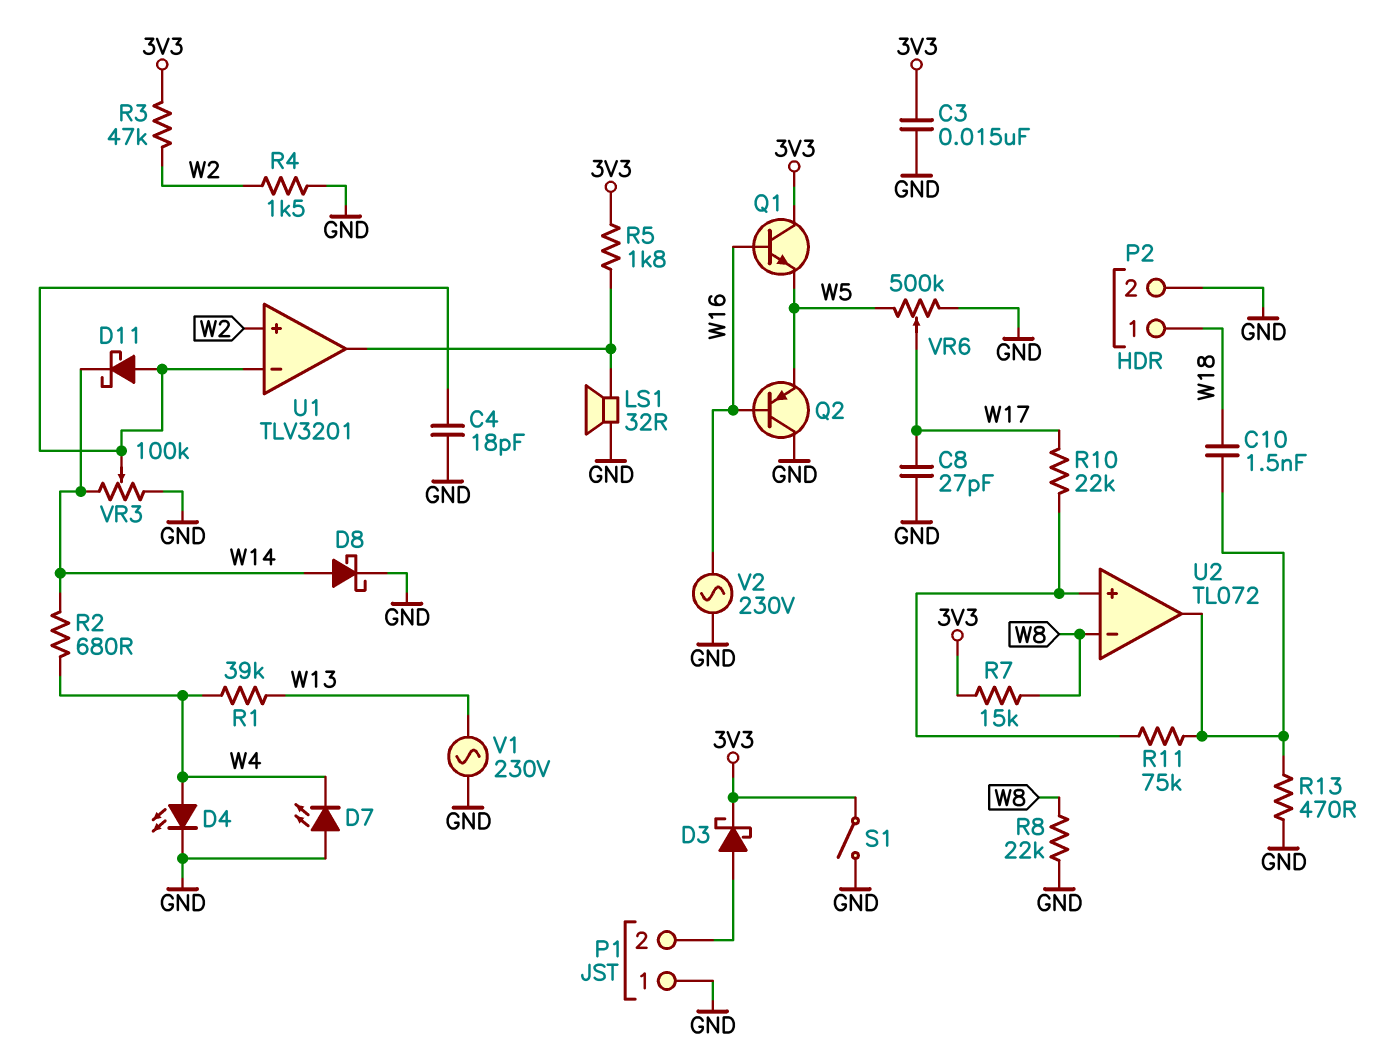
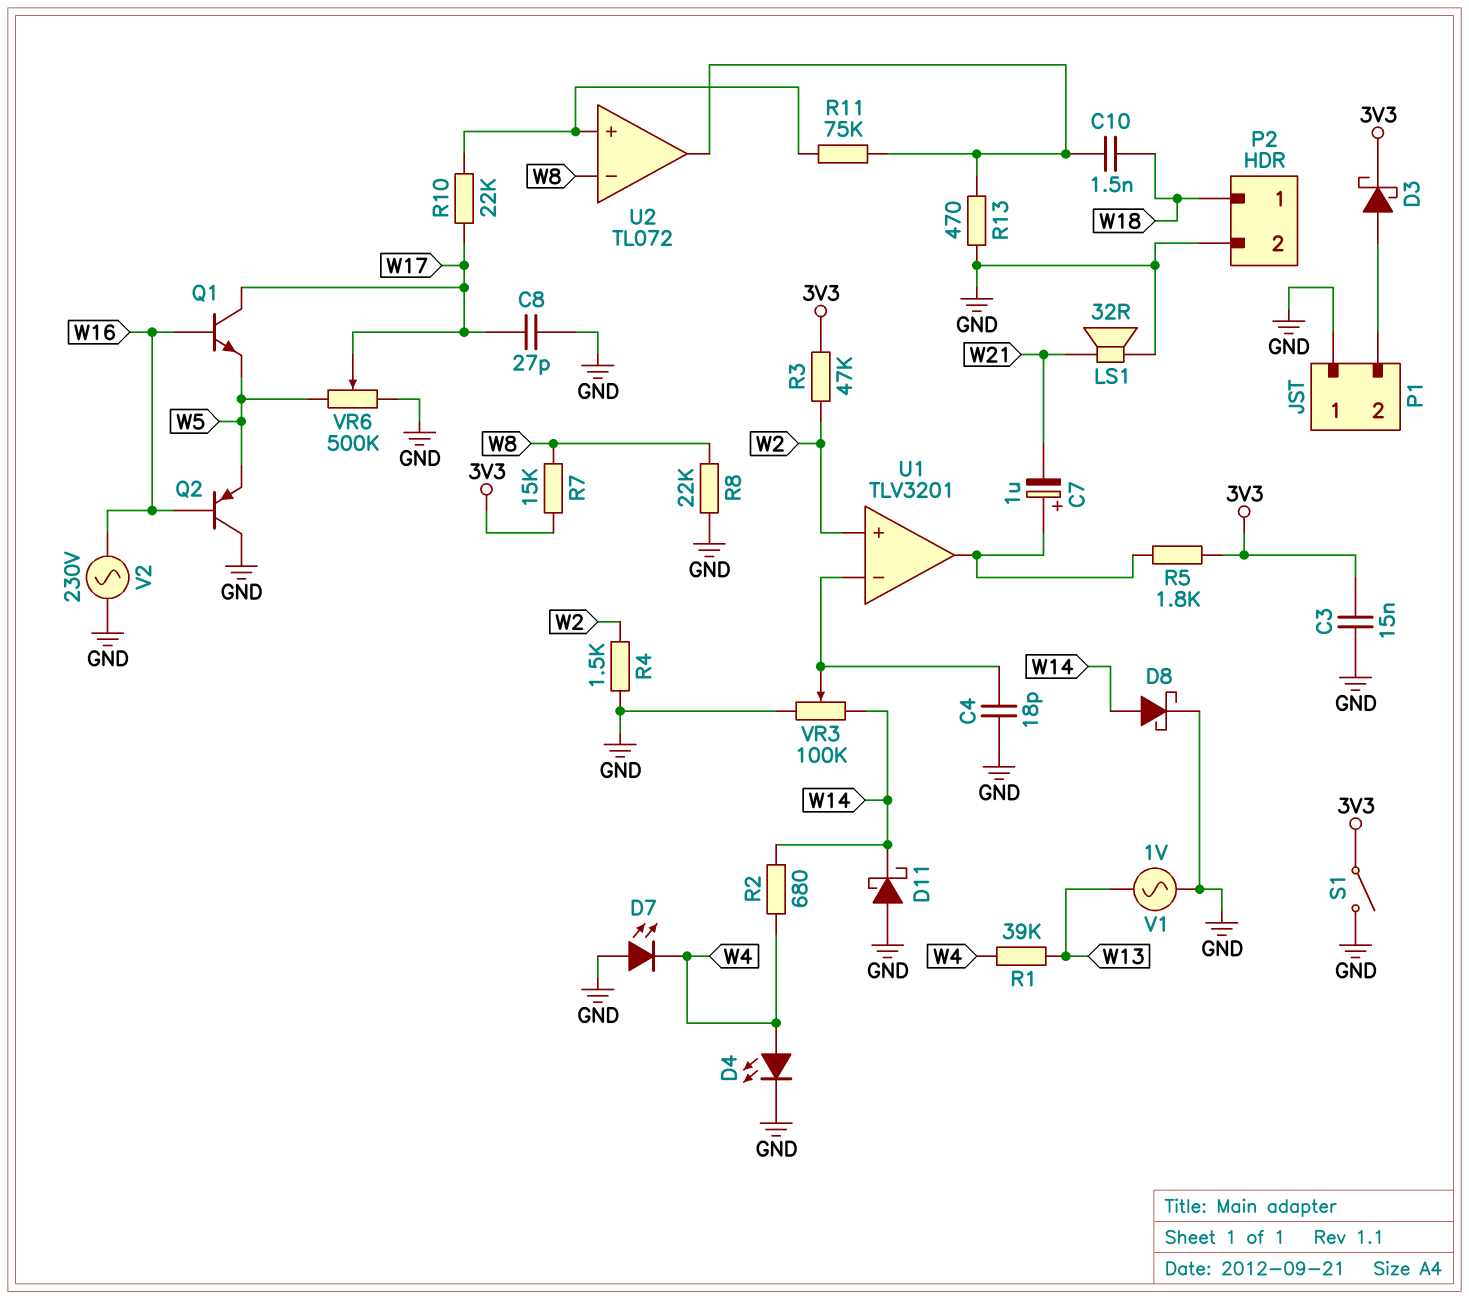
C7: none -> 1uF (plus U1/out, minus W21)
D11: schottky (A U1/in-, K W14) -> schottky (A GND, K W14)
LS1: speaker 32R (GND, U1/out) -> speaker 32R (GND, W21)
Q1: NPN (B W16, C 3V3, E W5) -> NPN (B W16, C W17, E W5)
V1: AC 230V (GND, W13) -> AC 1V (GND, W13)

